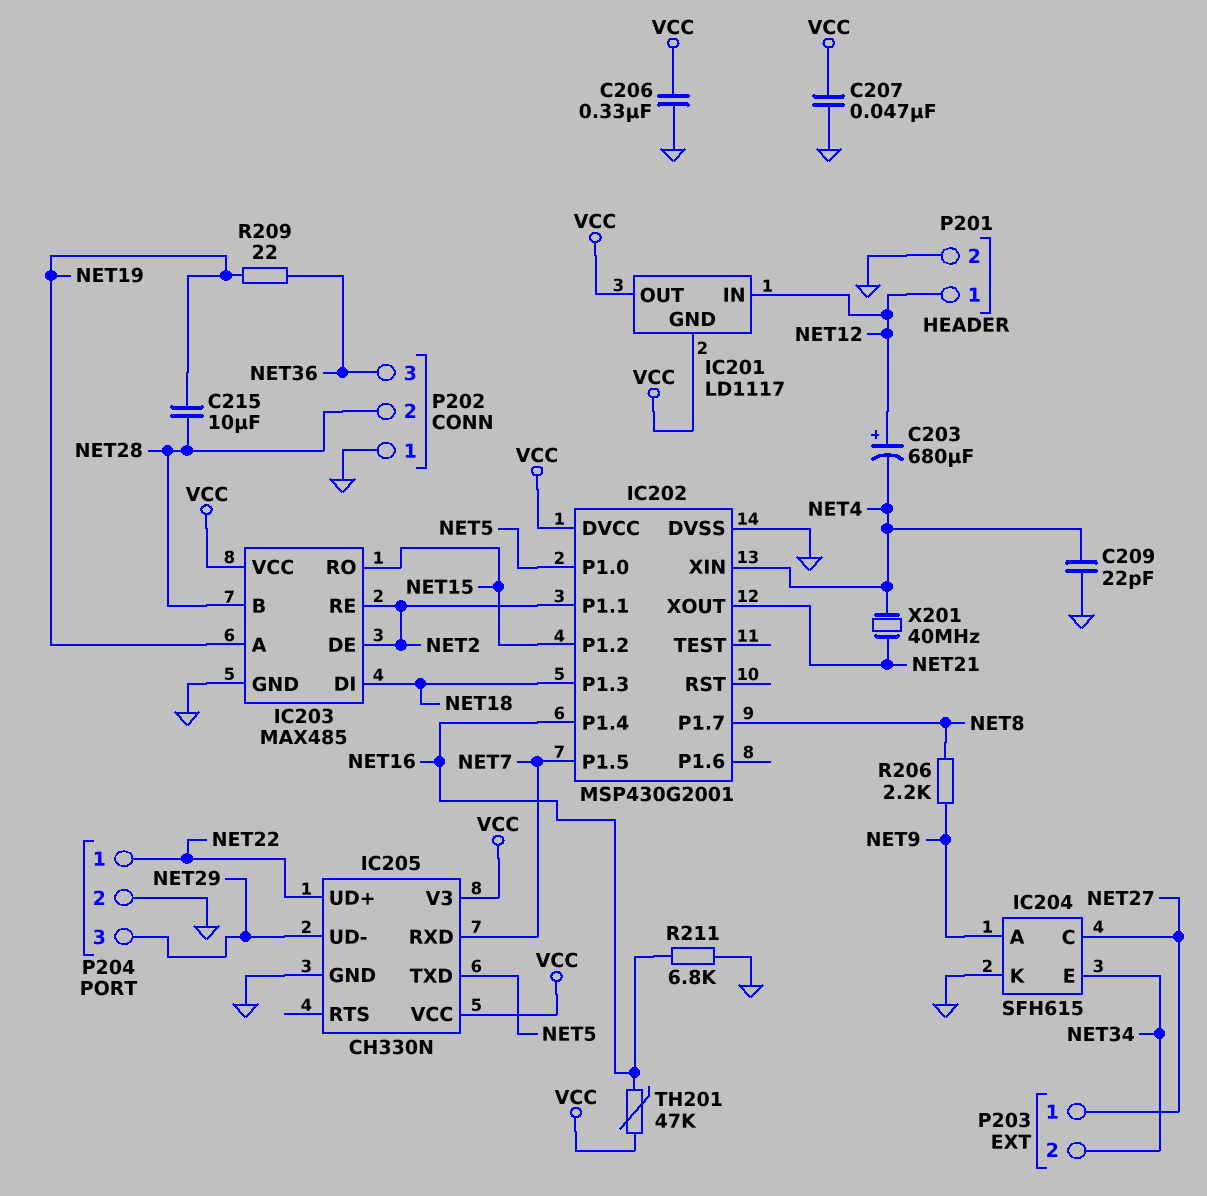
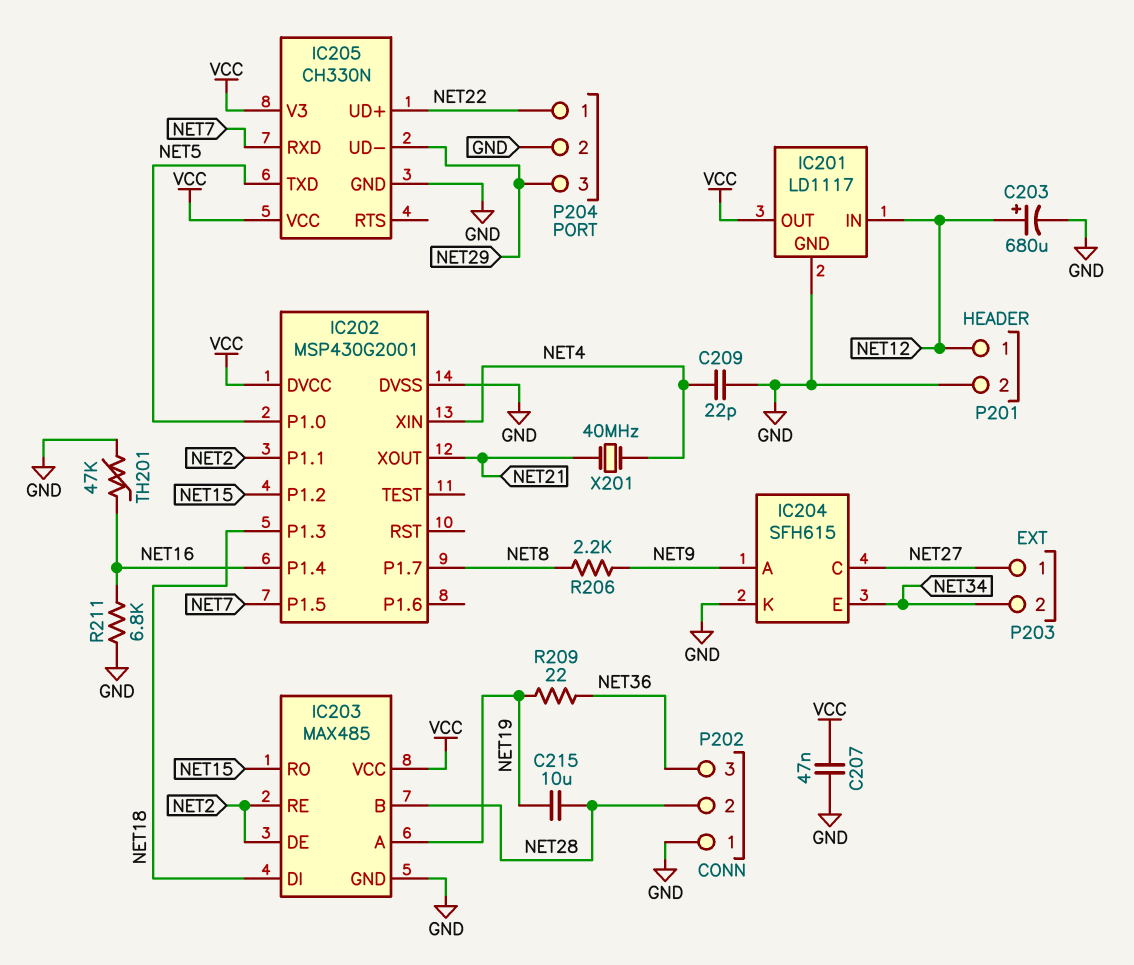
C203: 680uF (plus NET12, minus NET4) -> 680uF (plus NET12, minus GND)
C206: 330nF (GND, VCC) -> none
IC201 pin GND: VCC -> GND
TH201: 47k (NET16, VCC) -> 47k (GND, NET16)

